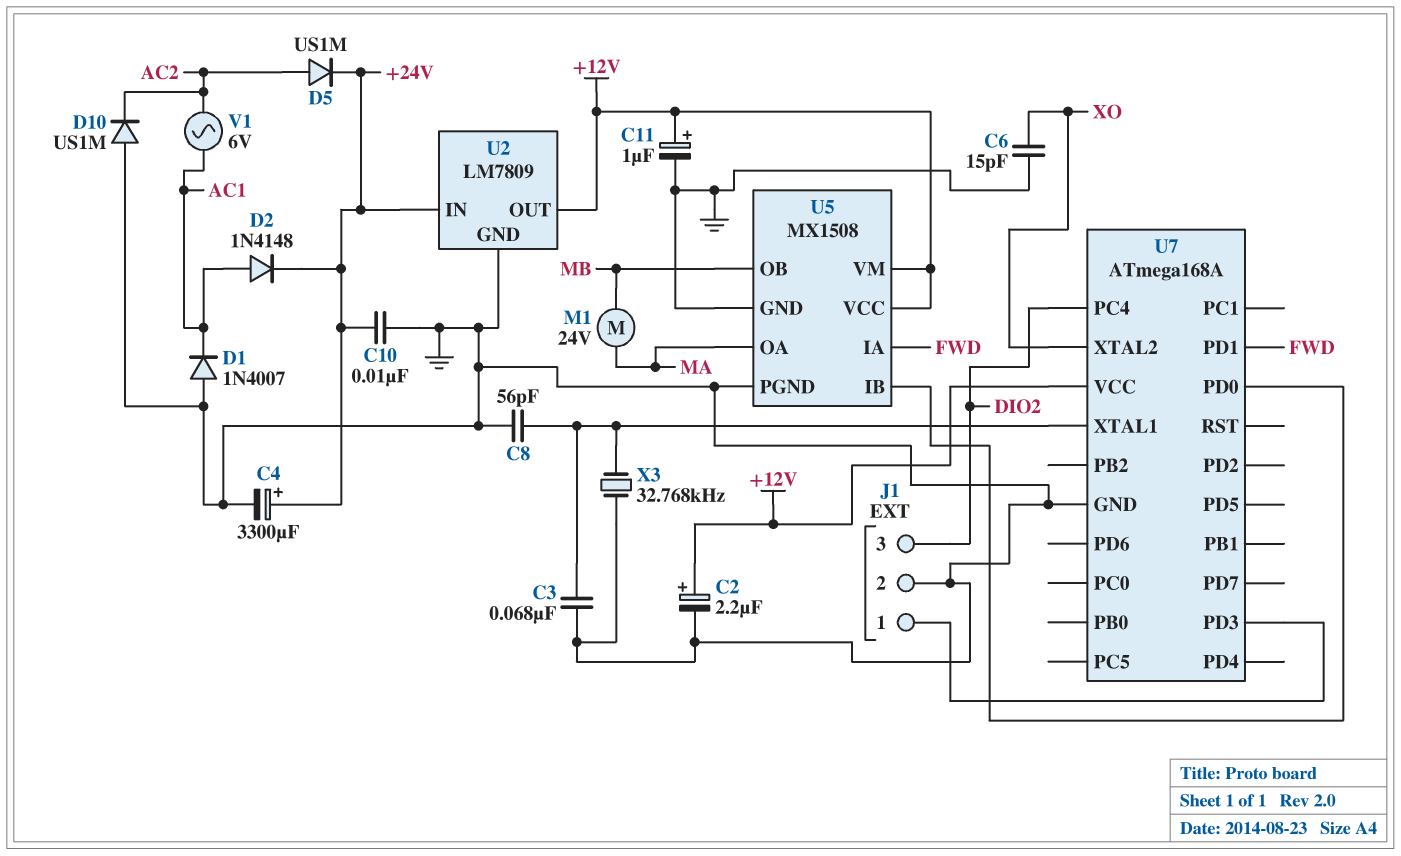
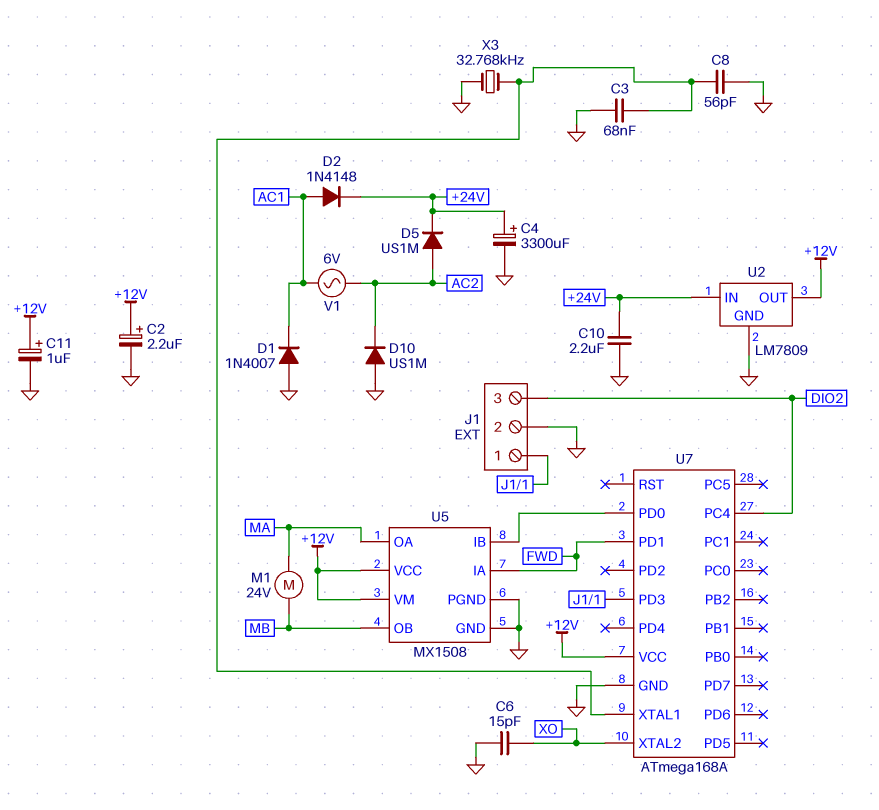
C10: 10nF (+24V, GND) -> 2.2uF (+24V, GND)

